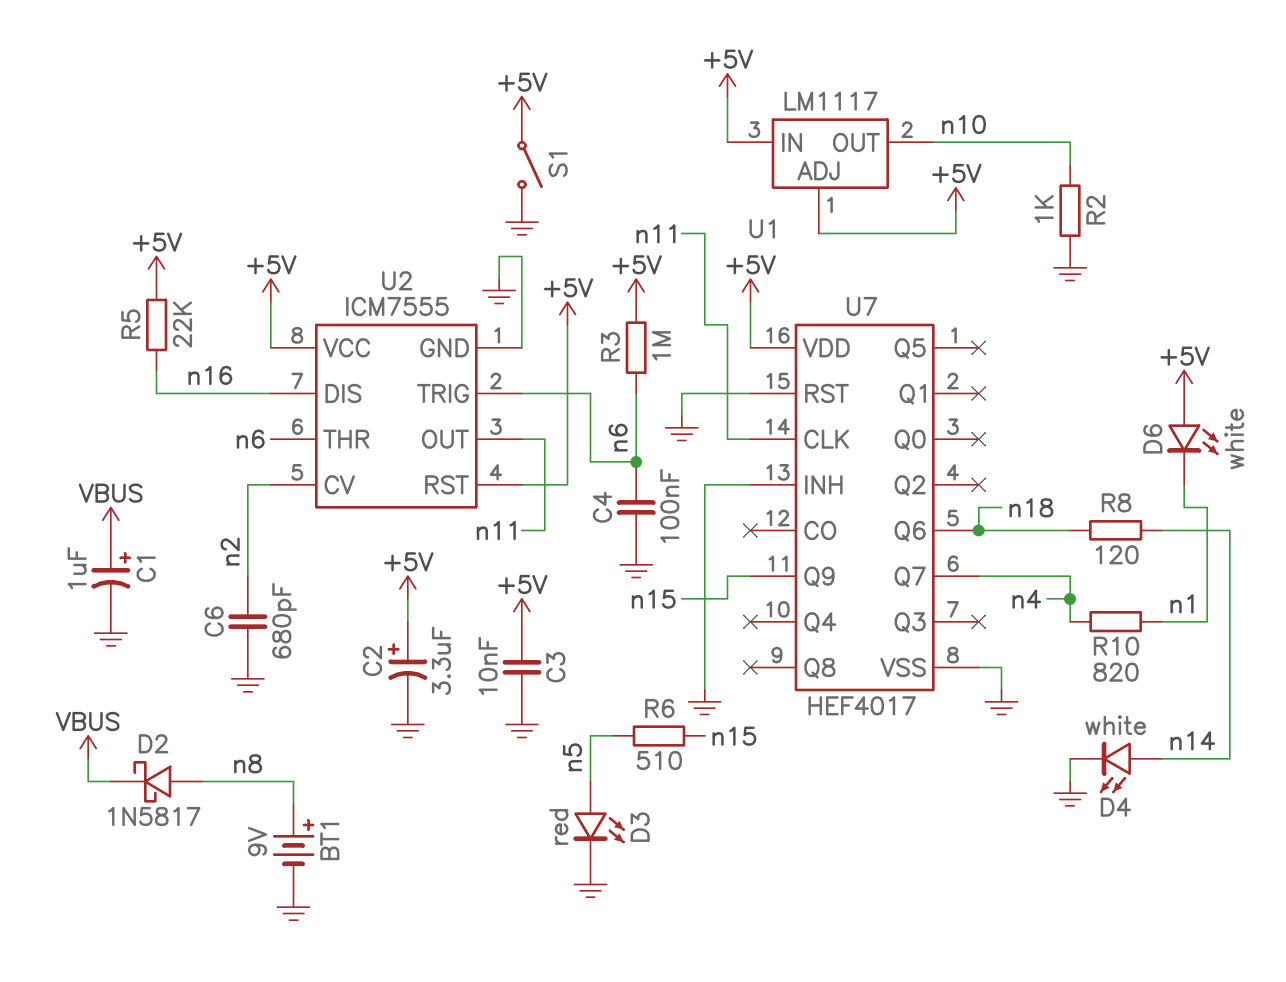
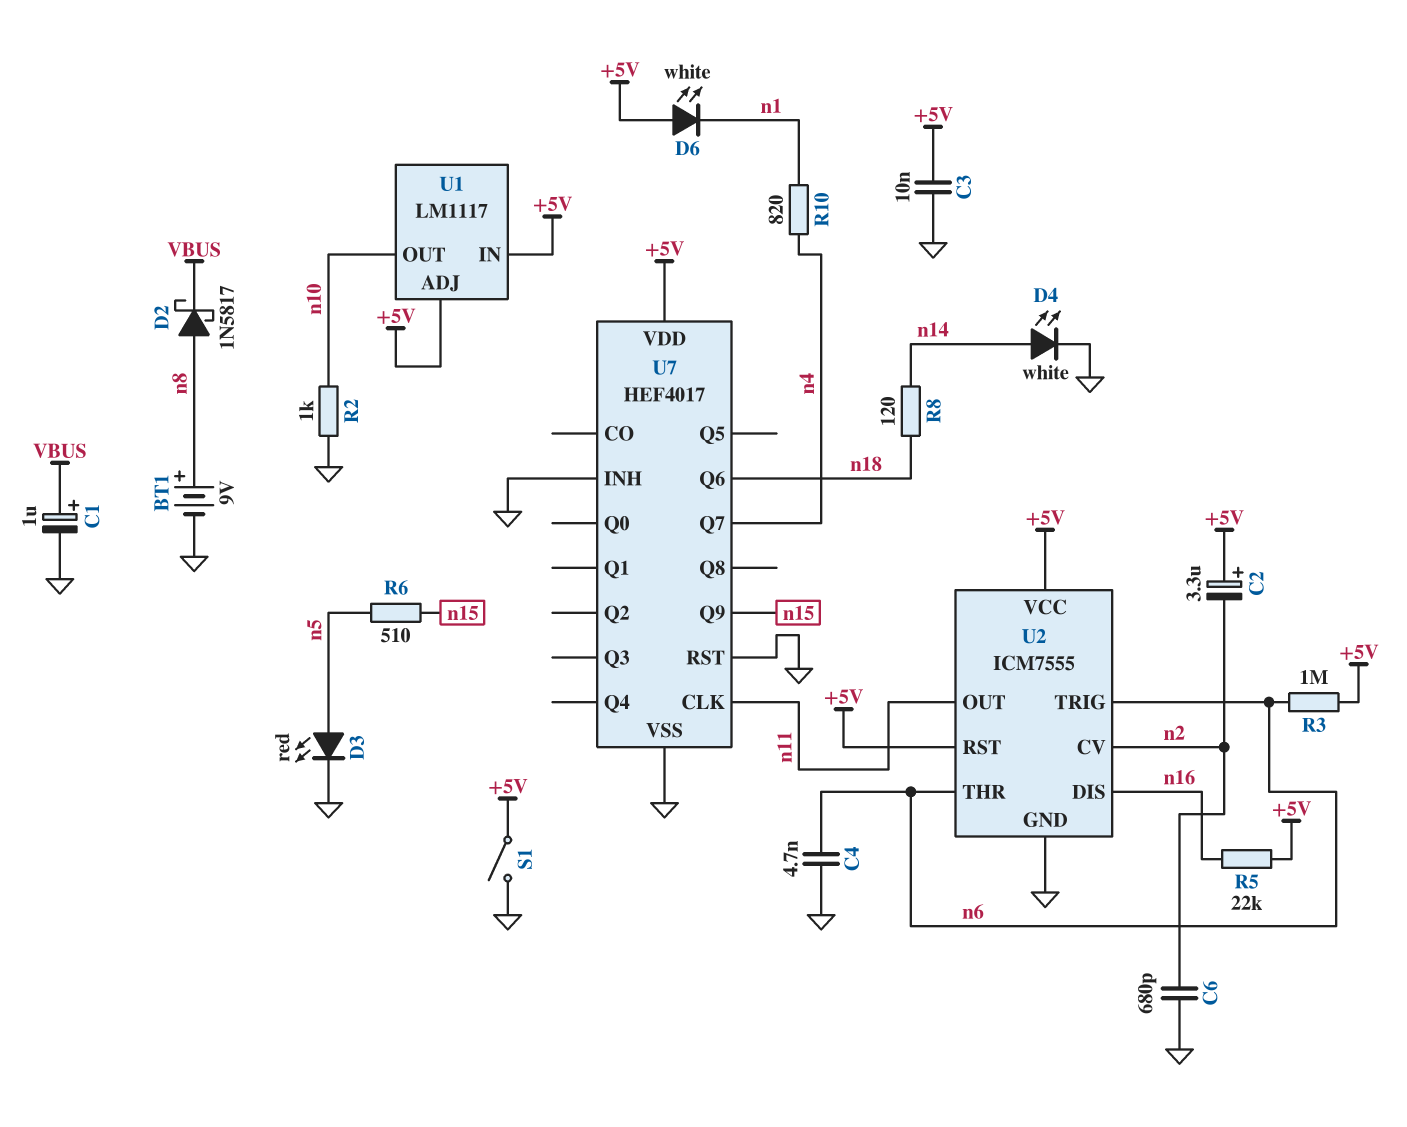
C2: 3.3uF (plus +5V, minus GND) -> 3.3uF (plus +5V, minus n2)
C4: 100nF (GND, n6) -> 4.7nF (GND, n6)

